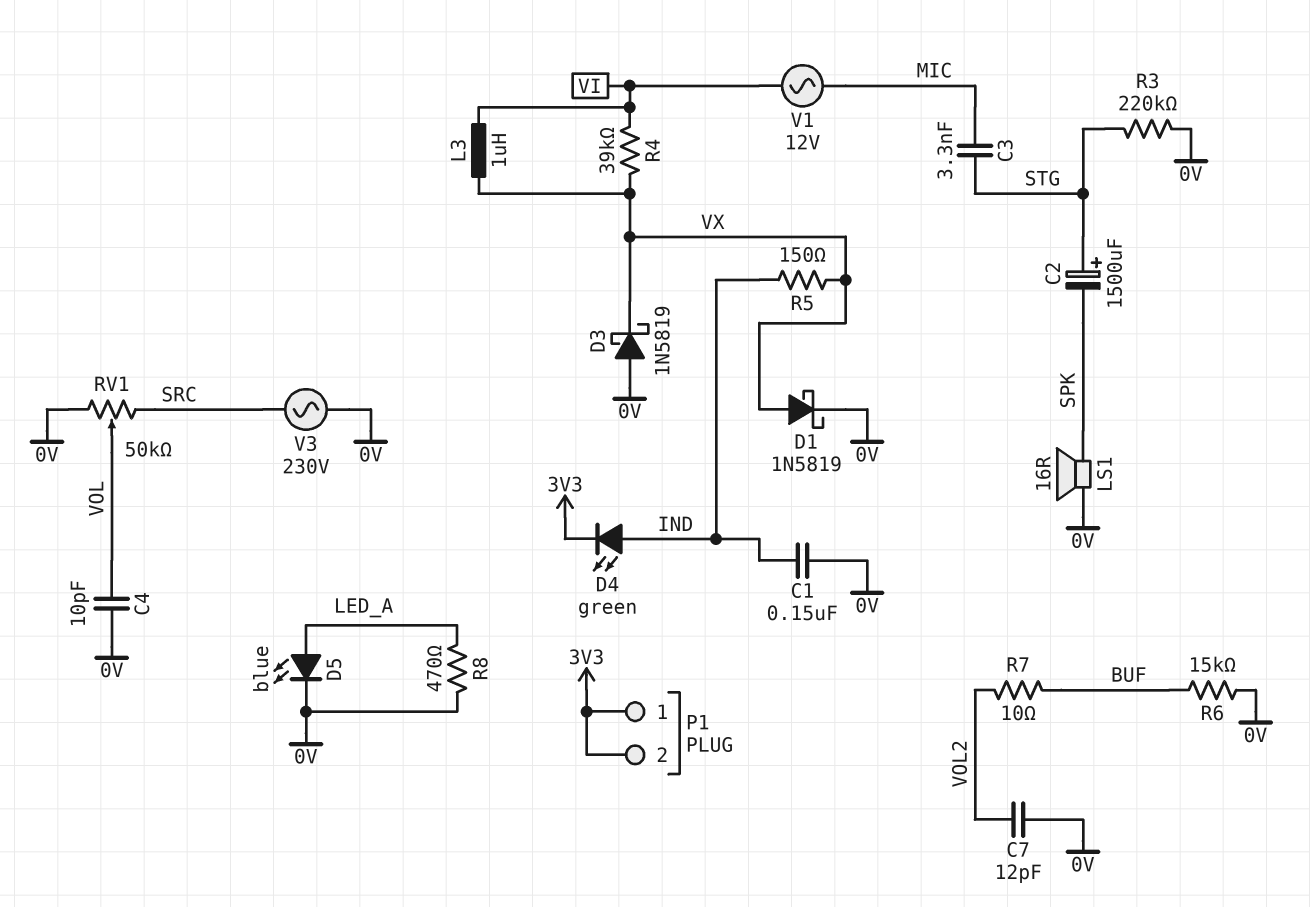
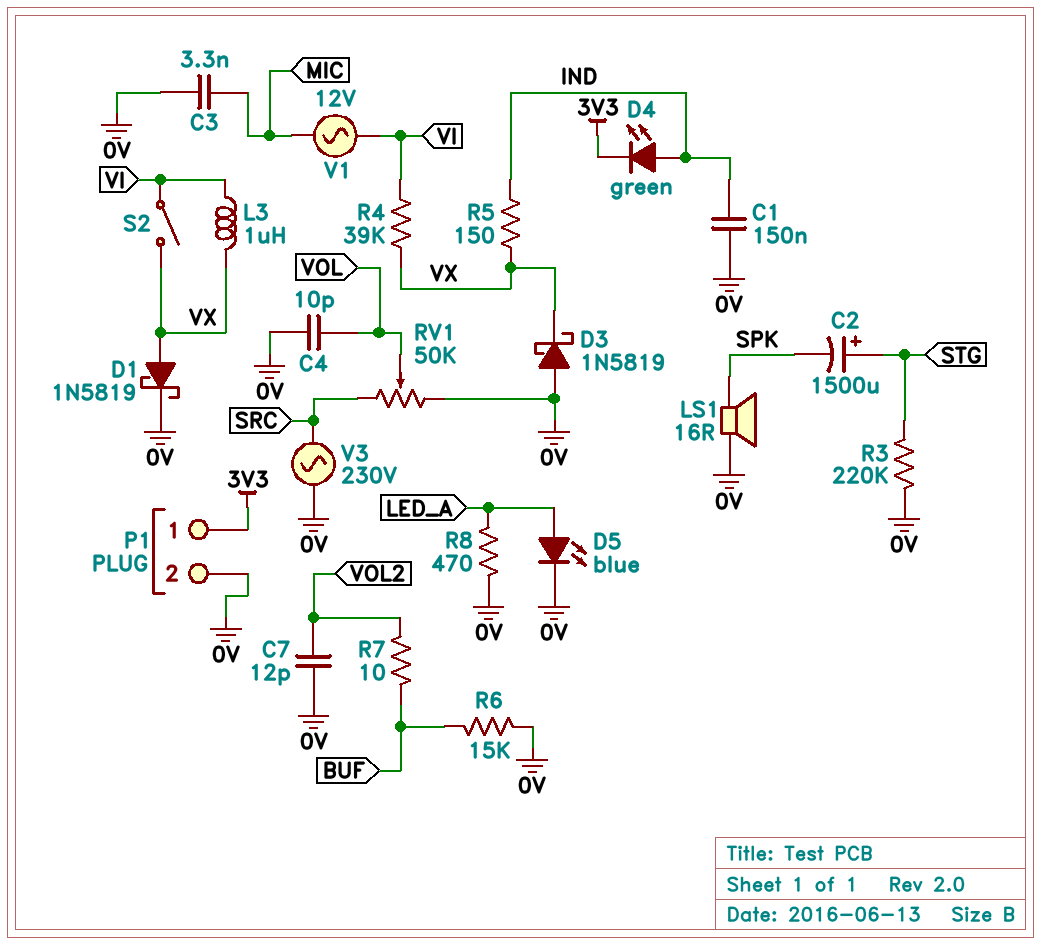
C3: 3.3nF (MIC, STG) -> 3.3nF (0V, MIC)
P1 pin 2: 3V3 -> 0V
S2: none -> switch (VI, VX)

